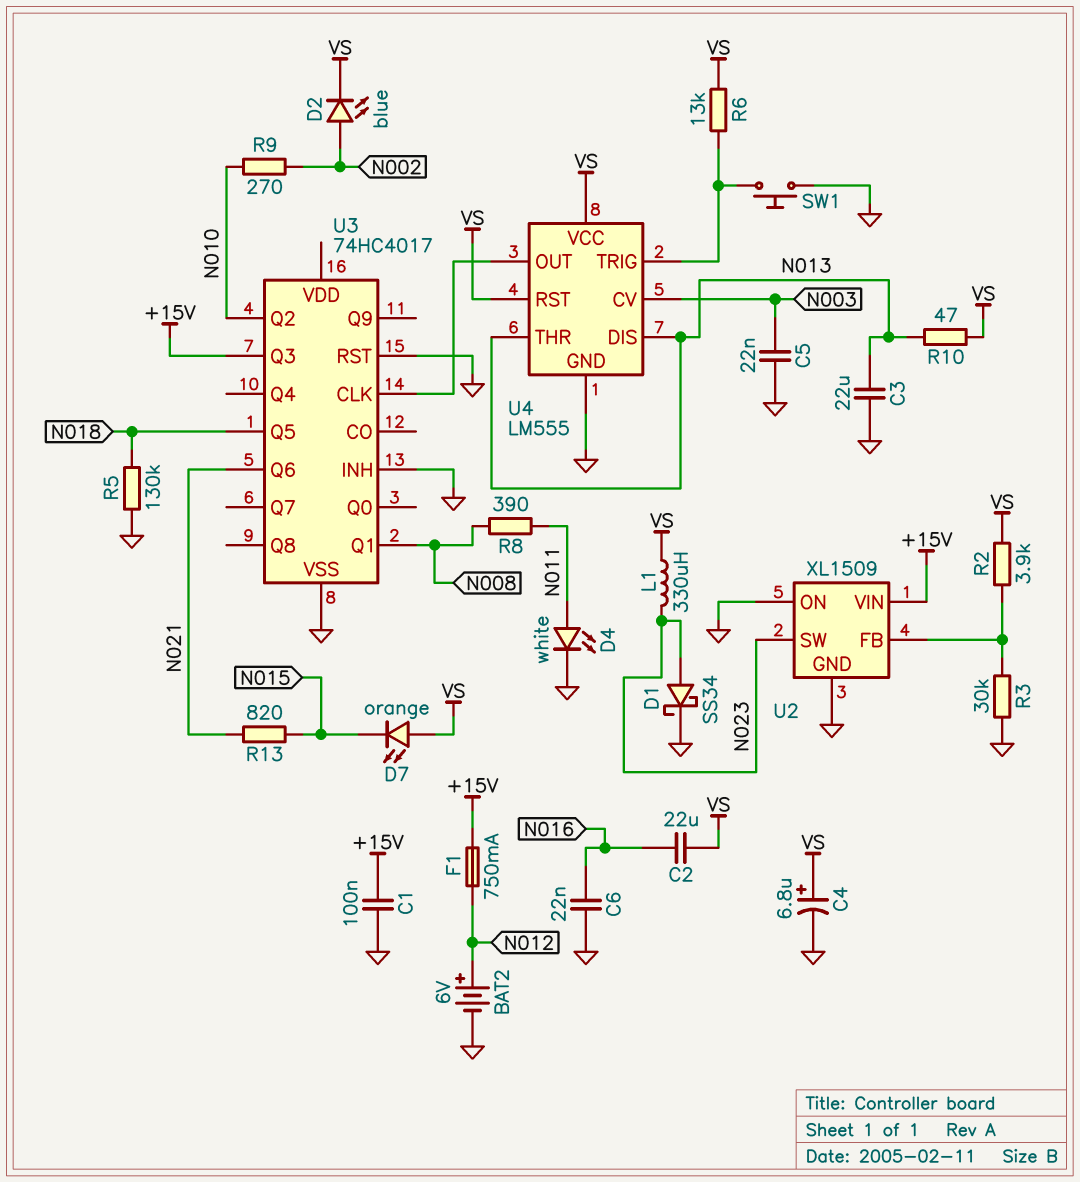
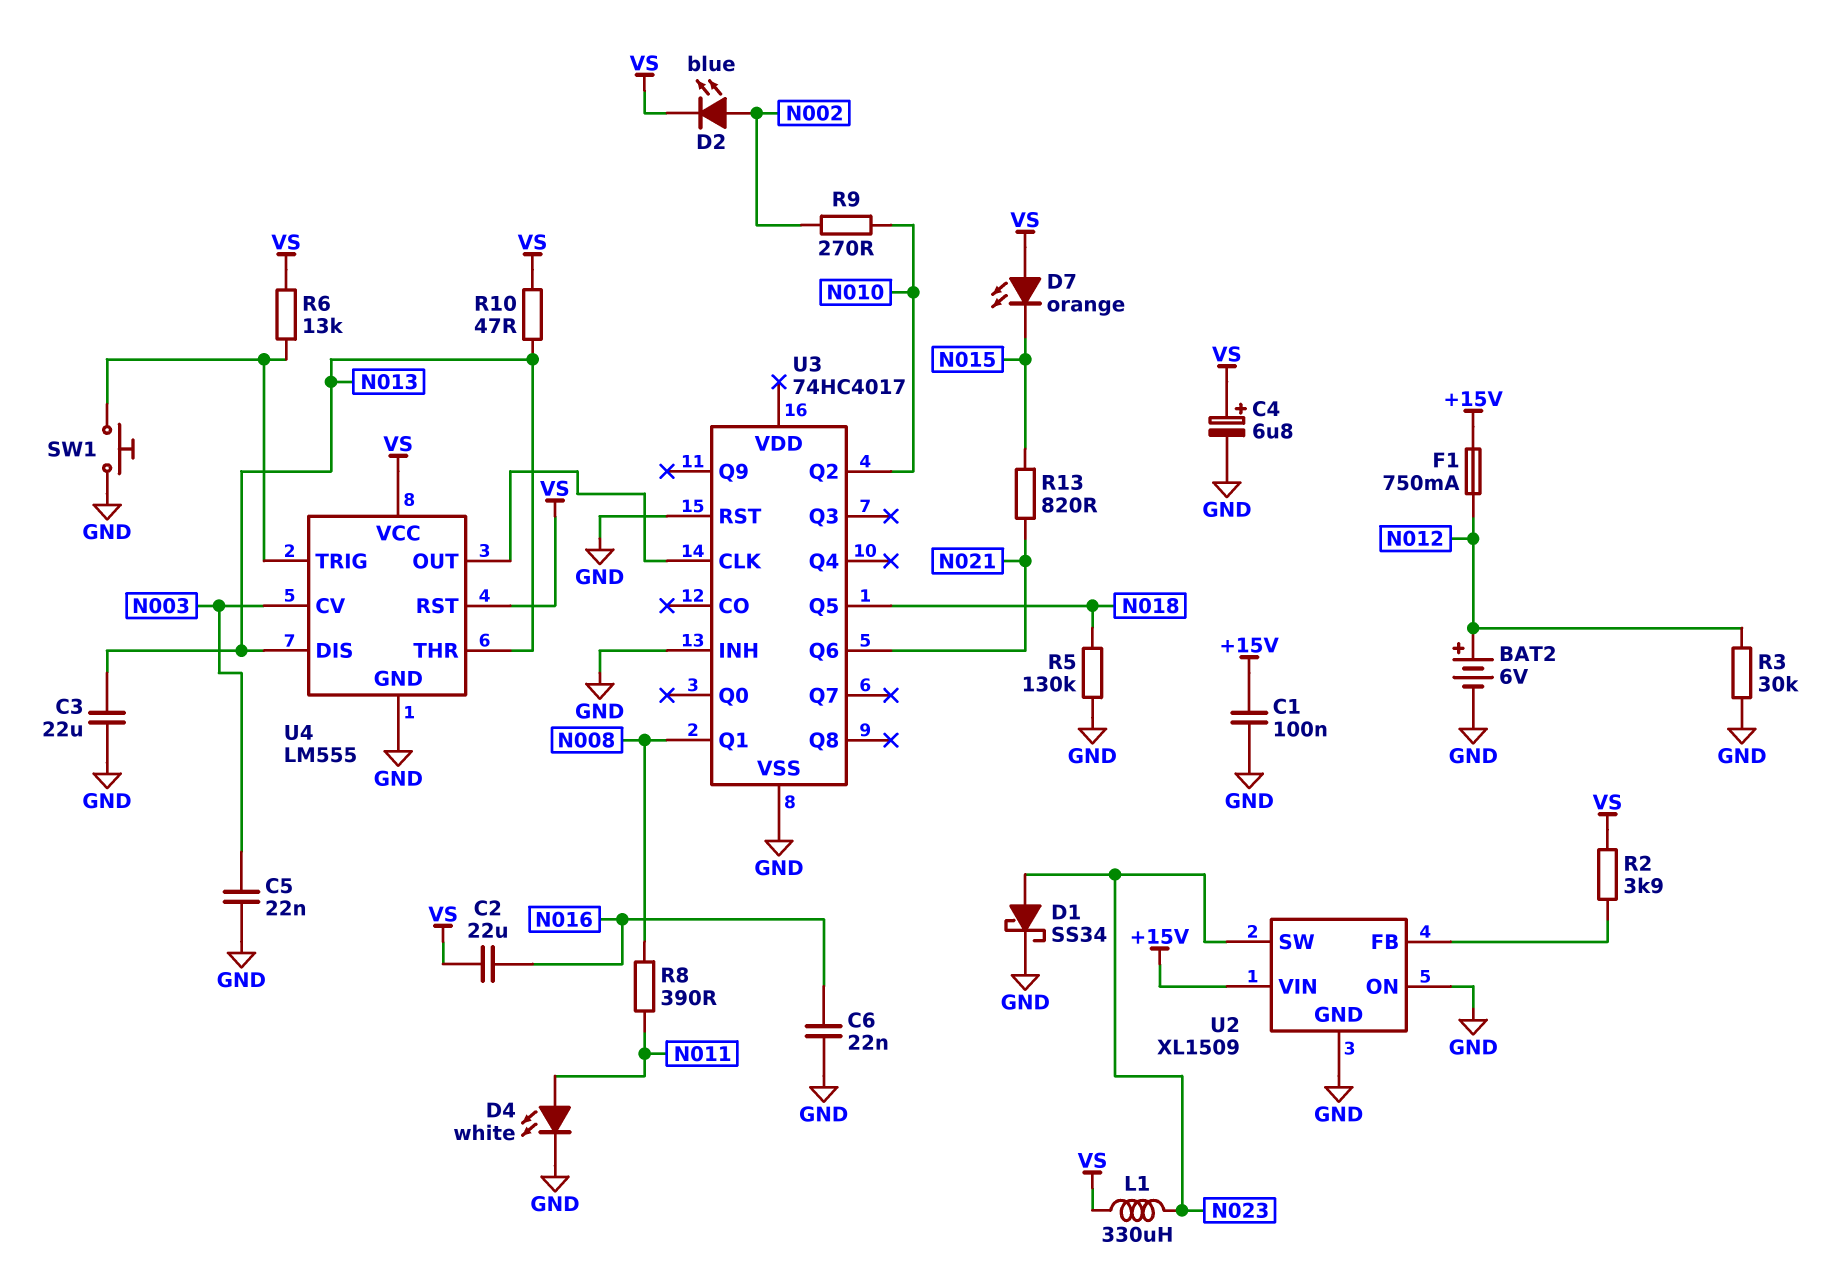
R3: 30k (GND, U2/FB) -> 30k (GND, N012)
U3 pin Q3: +15V -> none

